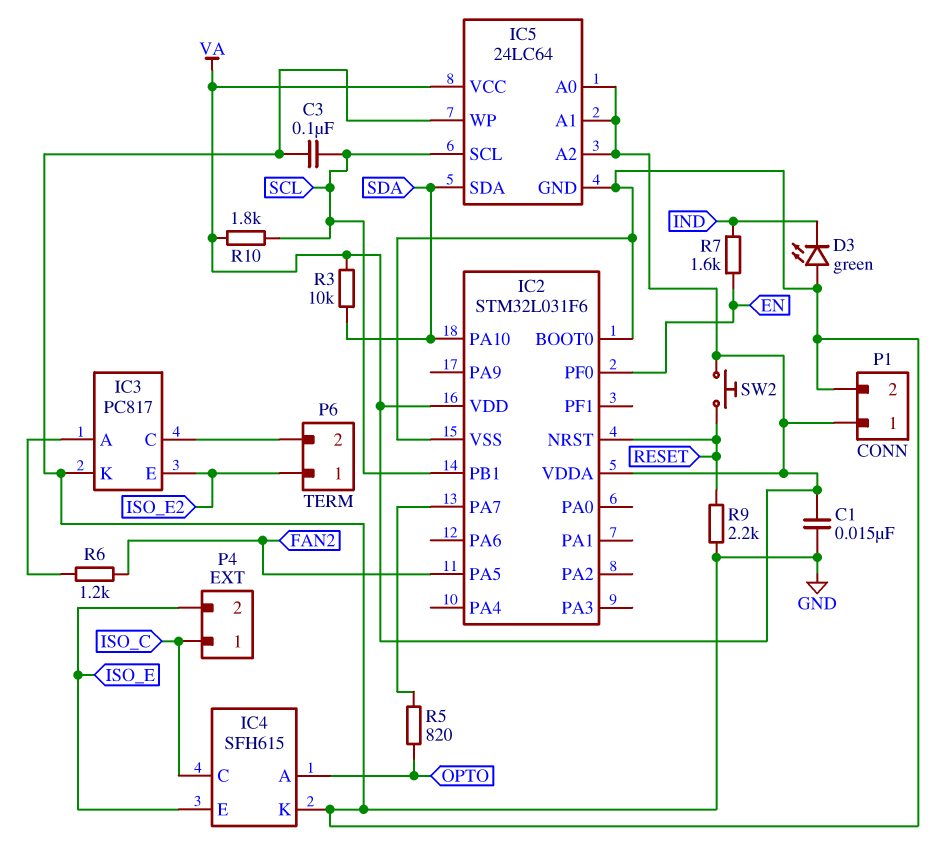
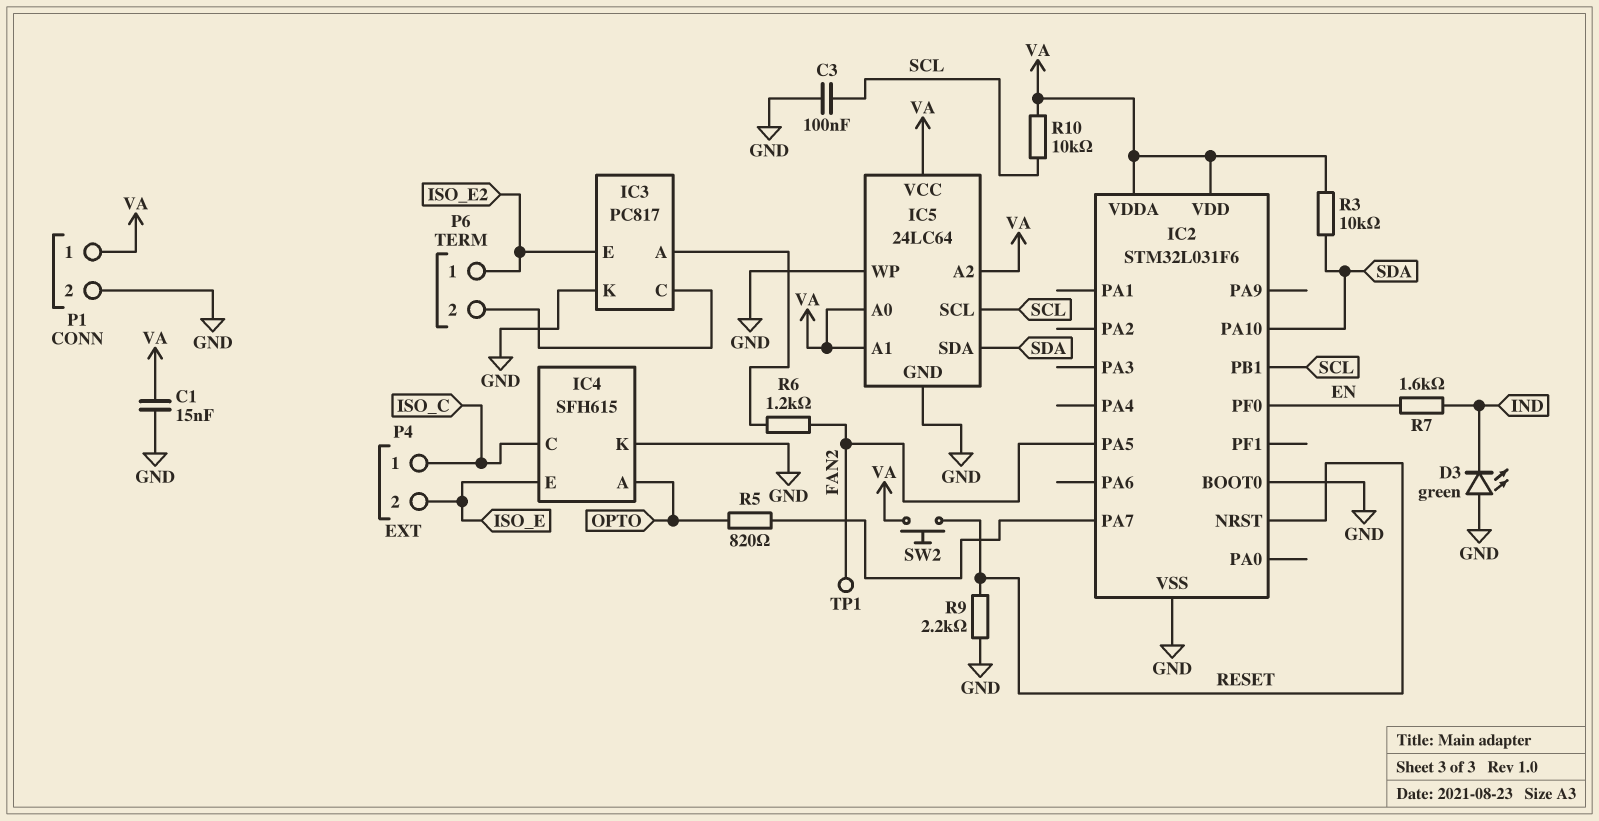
R10: 1.8k (SCL, VA) -> 10k (SCL, VA)
TP1: none -> test point (FAN2)

